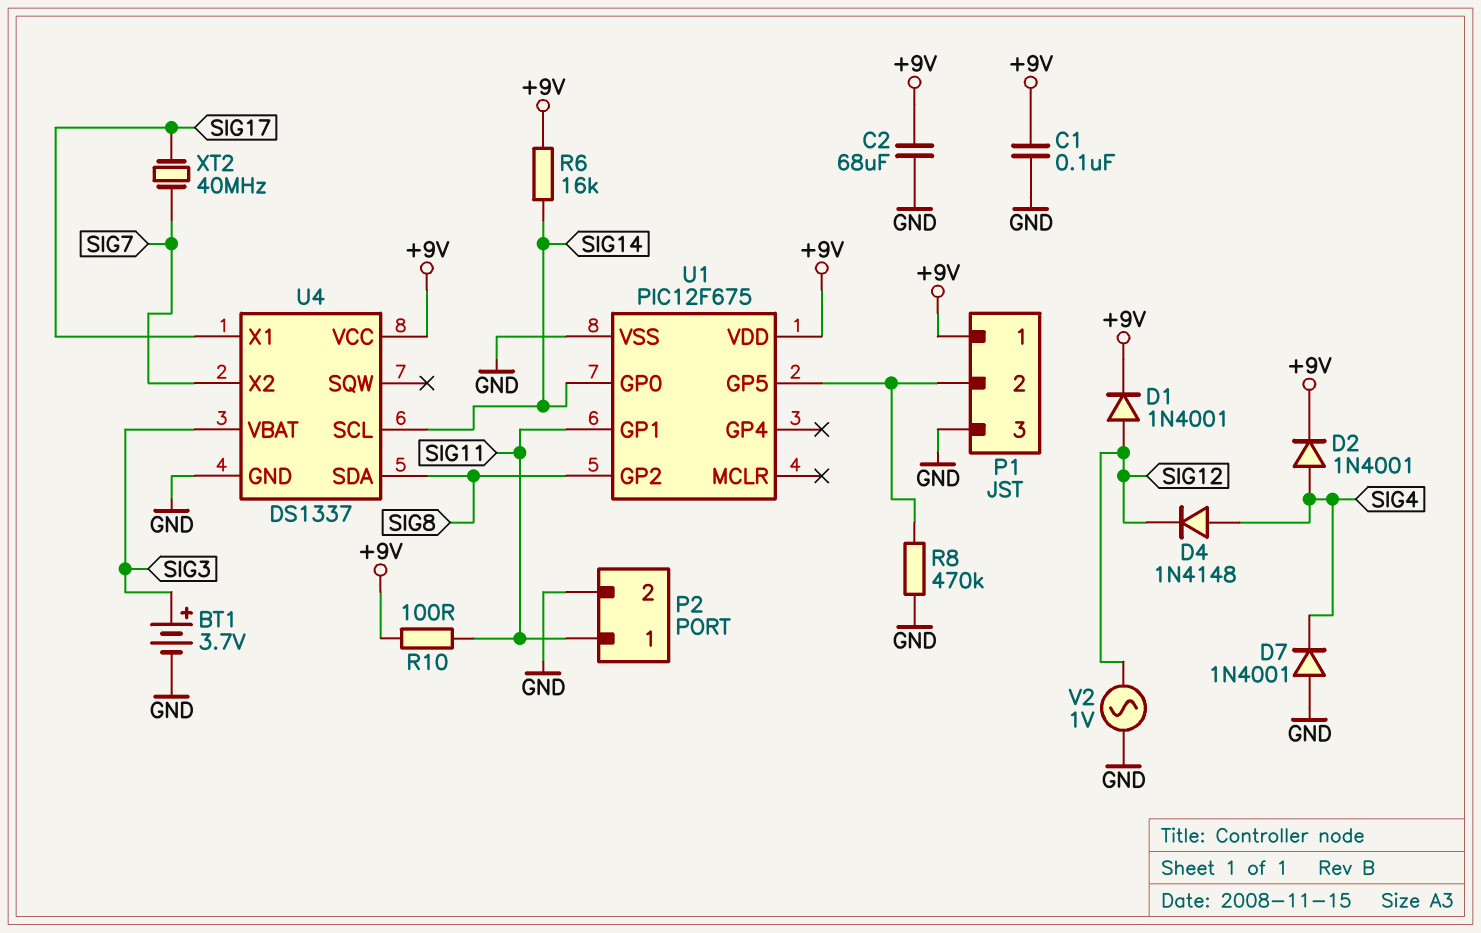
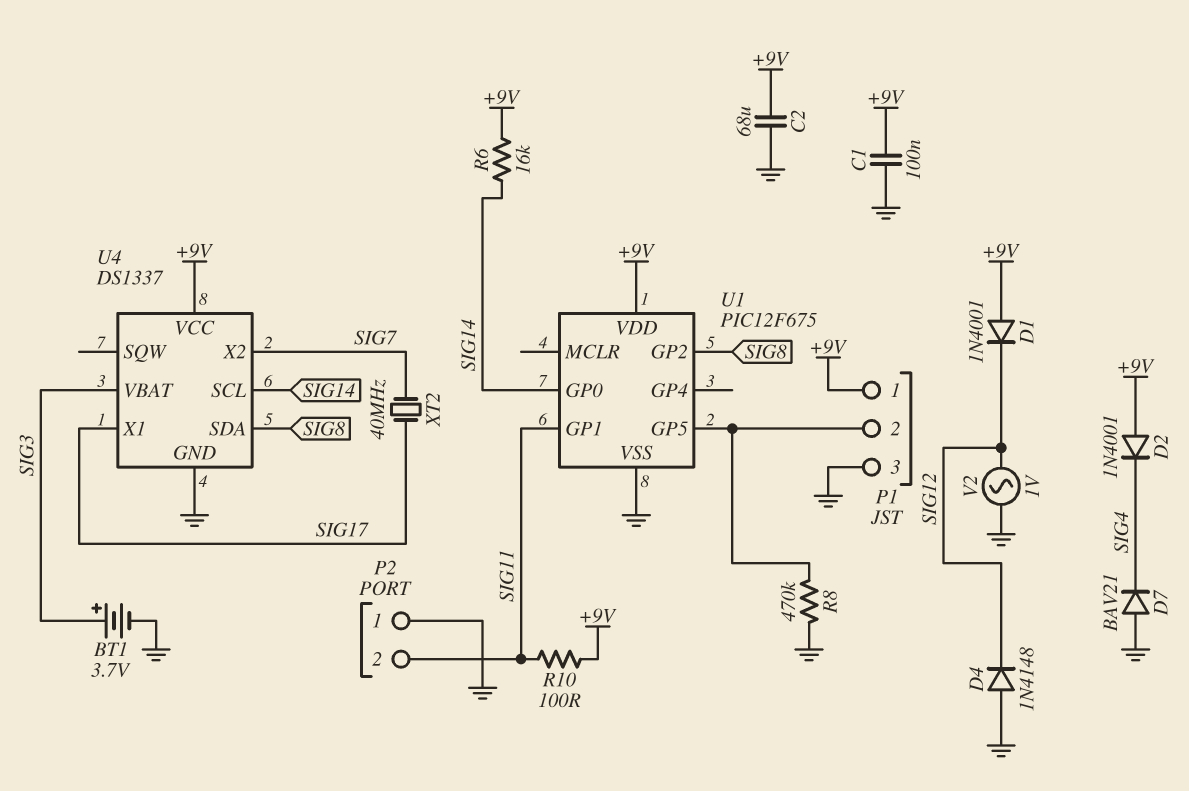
D1: diode 1N4001 (A SIG12, K +9V) -> diode 1N4001 (A +9V, K SIG12)
D2: diode 1N4001 (A SIG4, K +9V) -> diode 1N4001 (A +9V, K SIG4)
D4: diode 1N4148 (A SIG4, K SIG12) -> diode 1N4148 (A GND, K SIG12)
D7: diode 1N4001 (A GND, K SIG4) -> diode BAV21 (A GND, K SIG4)
P2 pin 1: SIG11 -> GND
P2 pin 2: GND -> SIG11

